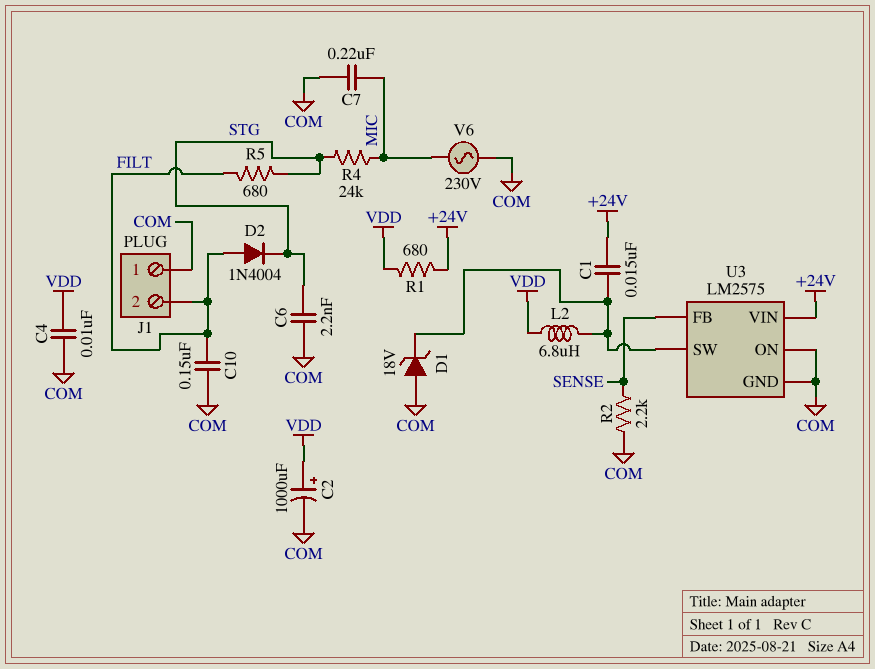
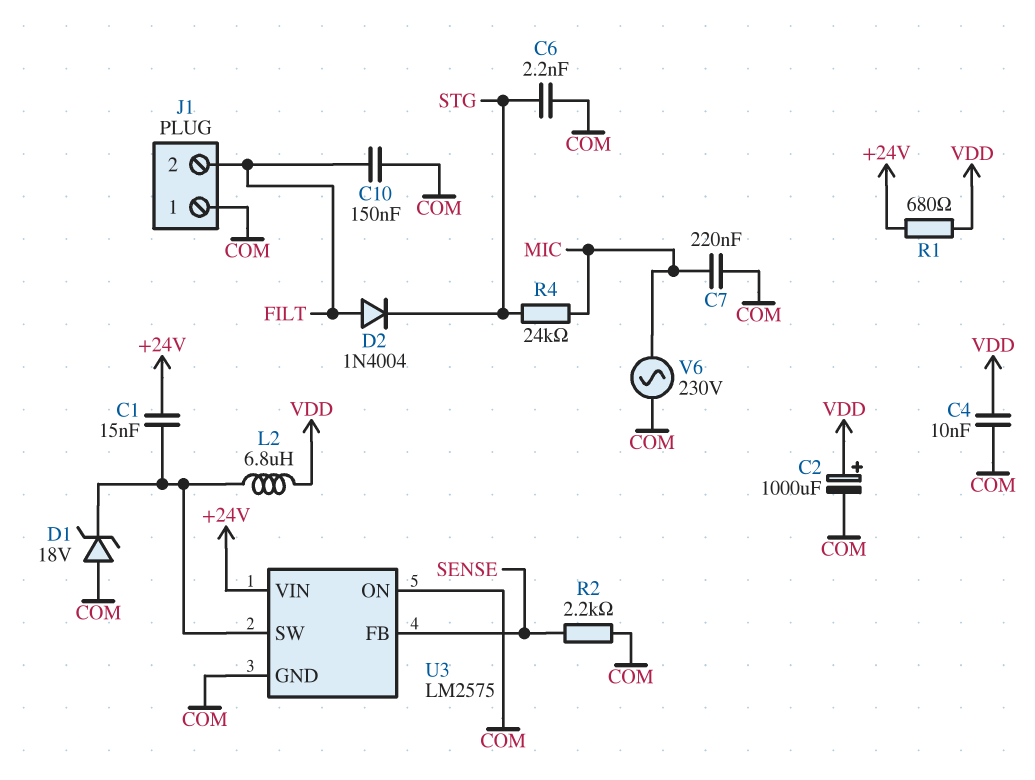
R5: 680 (FILT, STG) -> none

